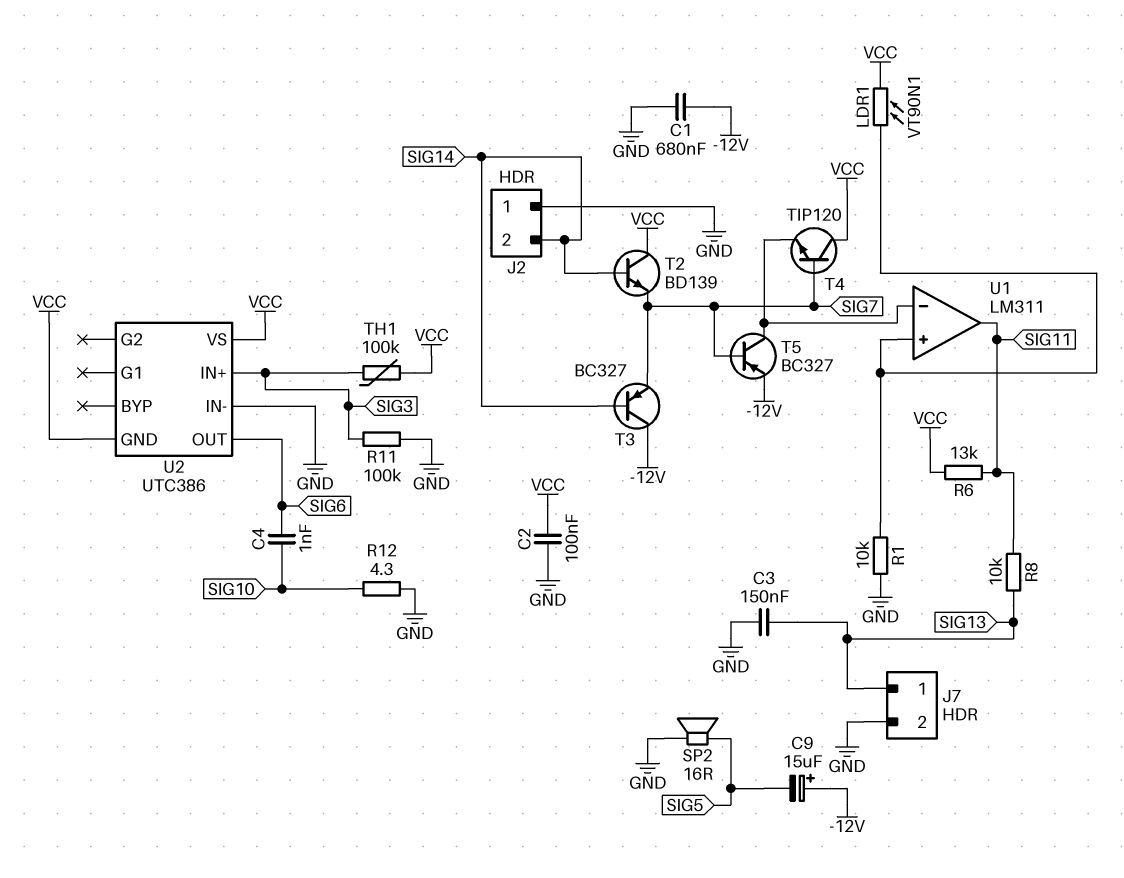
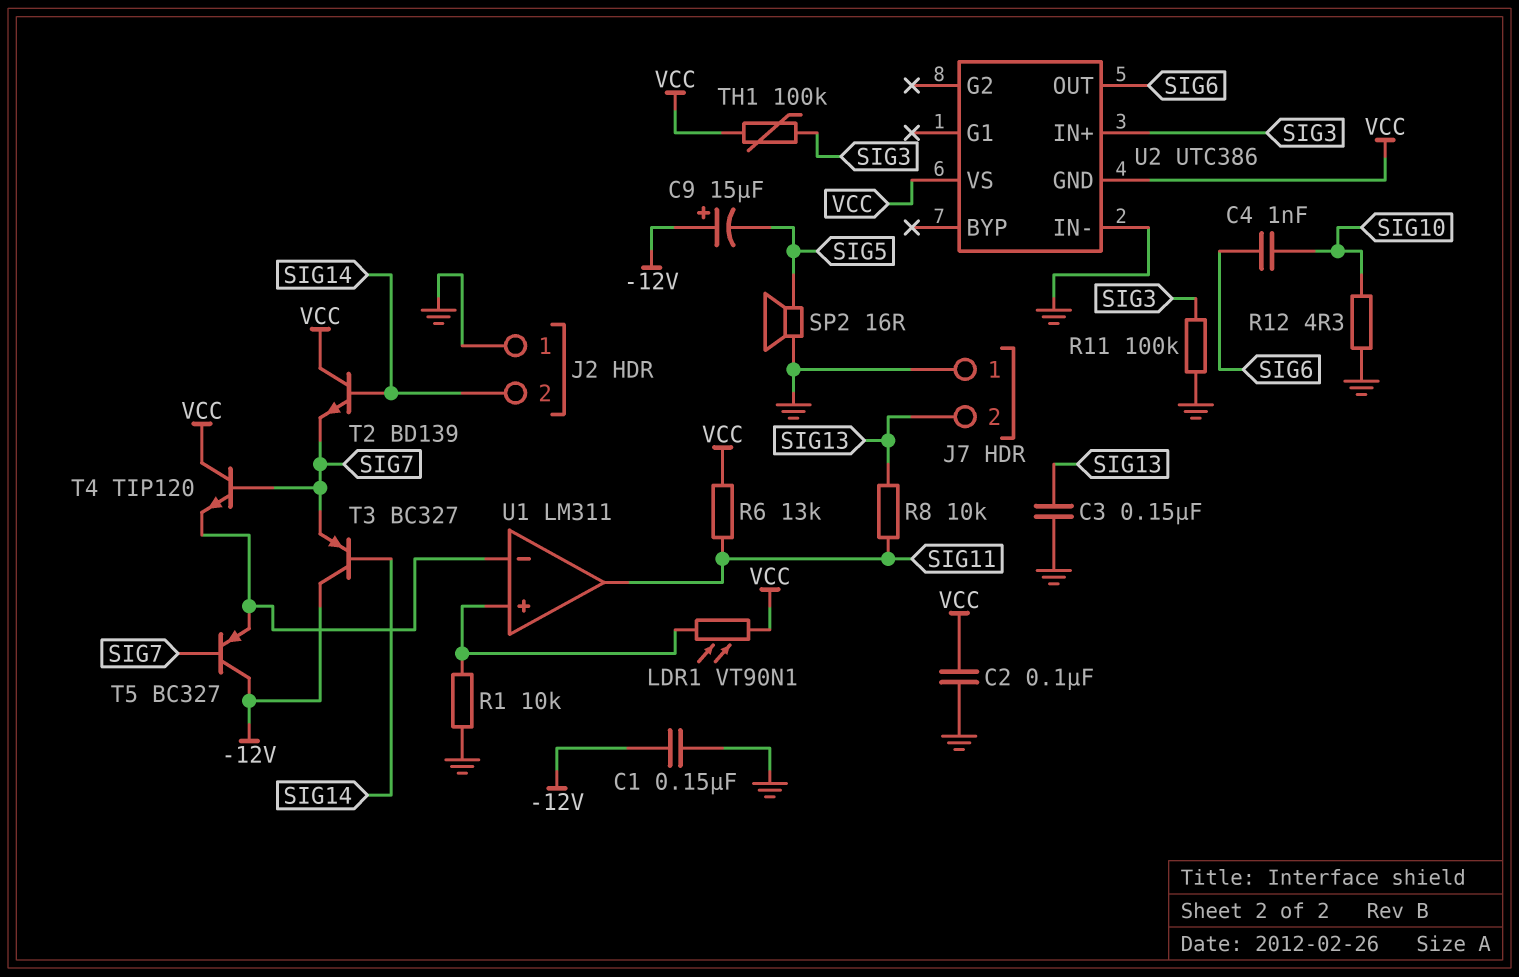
C1: 680nF (-12V, GND) -> 150nF (-12V, GND)
J7 pin 1: SIG13 -> GND
J7 pin 2: GND -> SIG13
T5: PNP BC327 (B SIG7, C U1/in-, E -12V) -> PNP BC327 (B SIG7, C -12V, E U1/in-)

